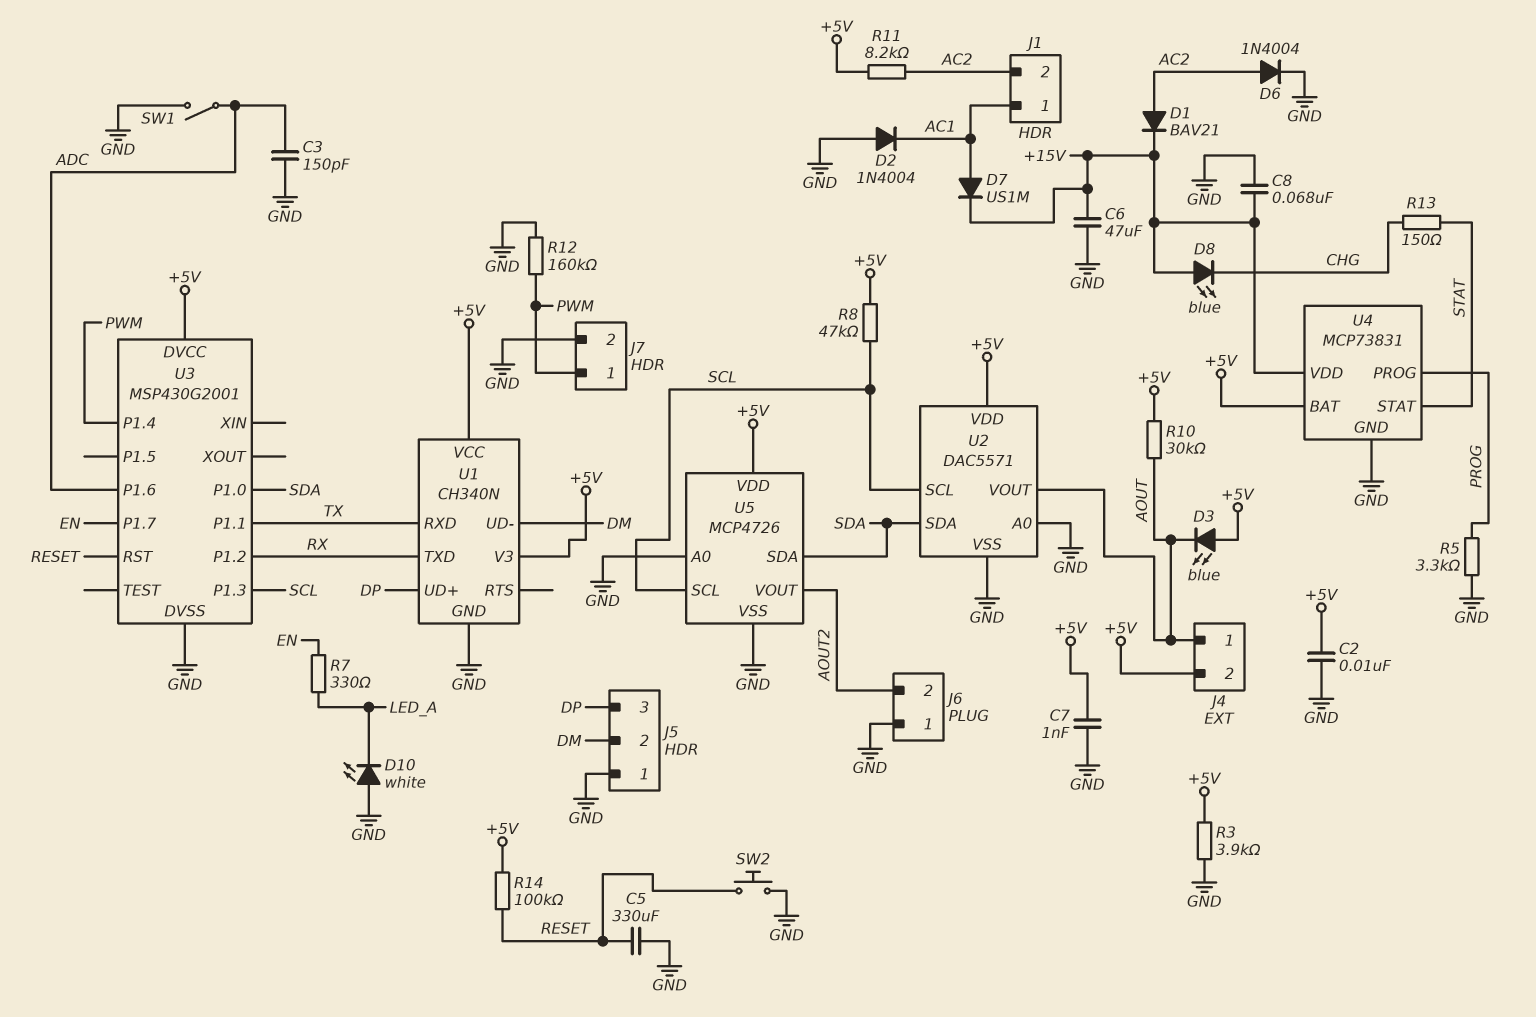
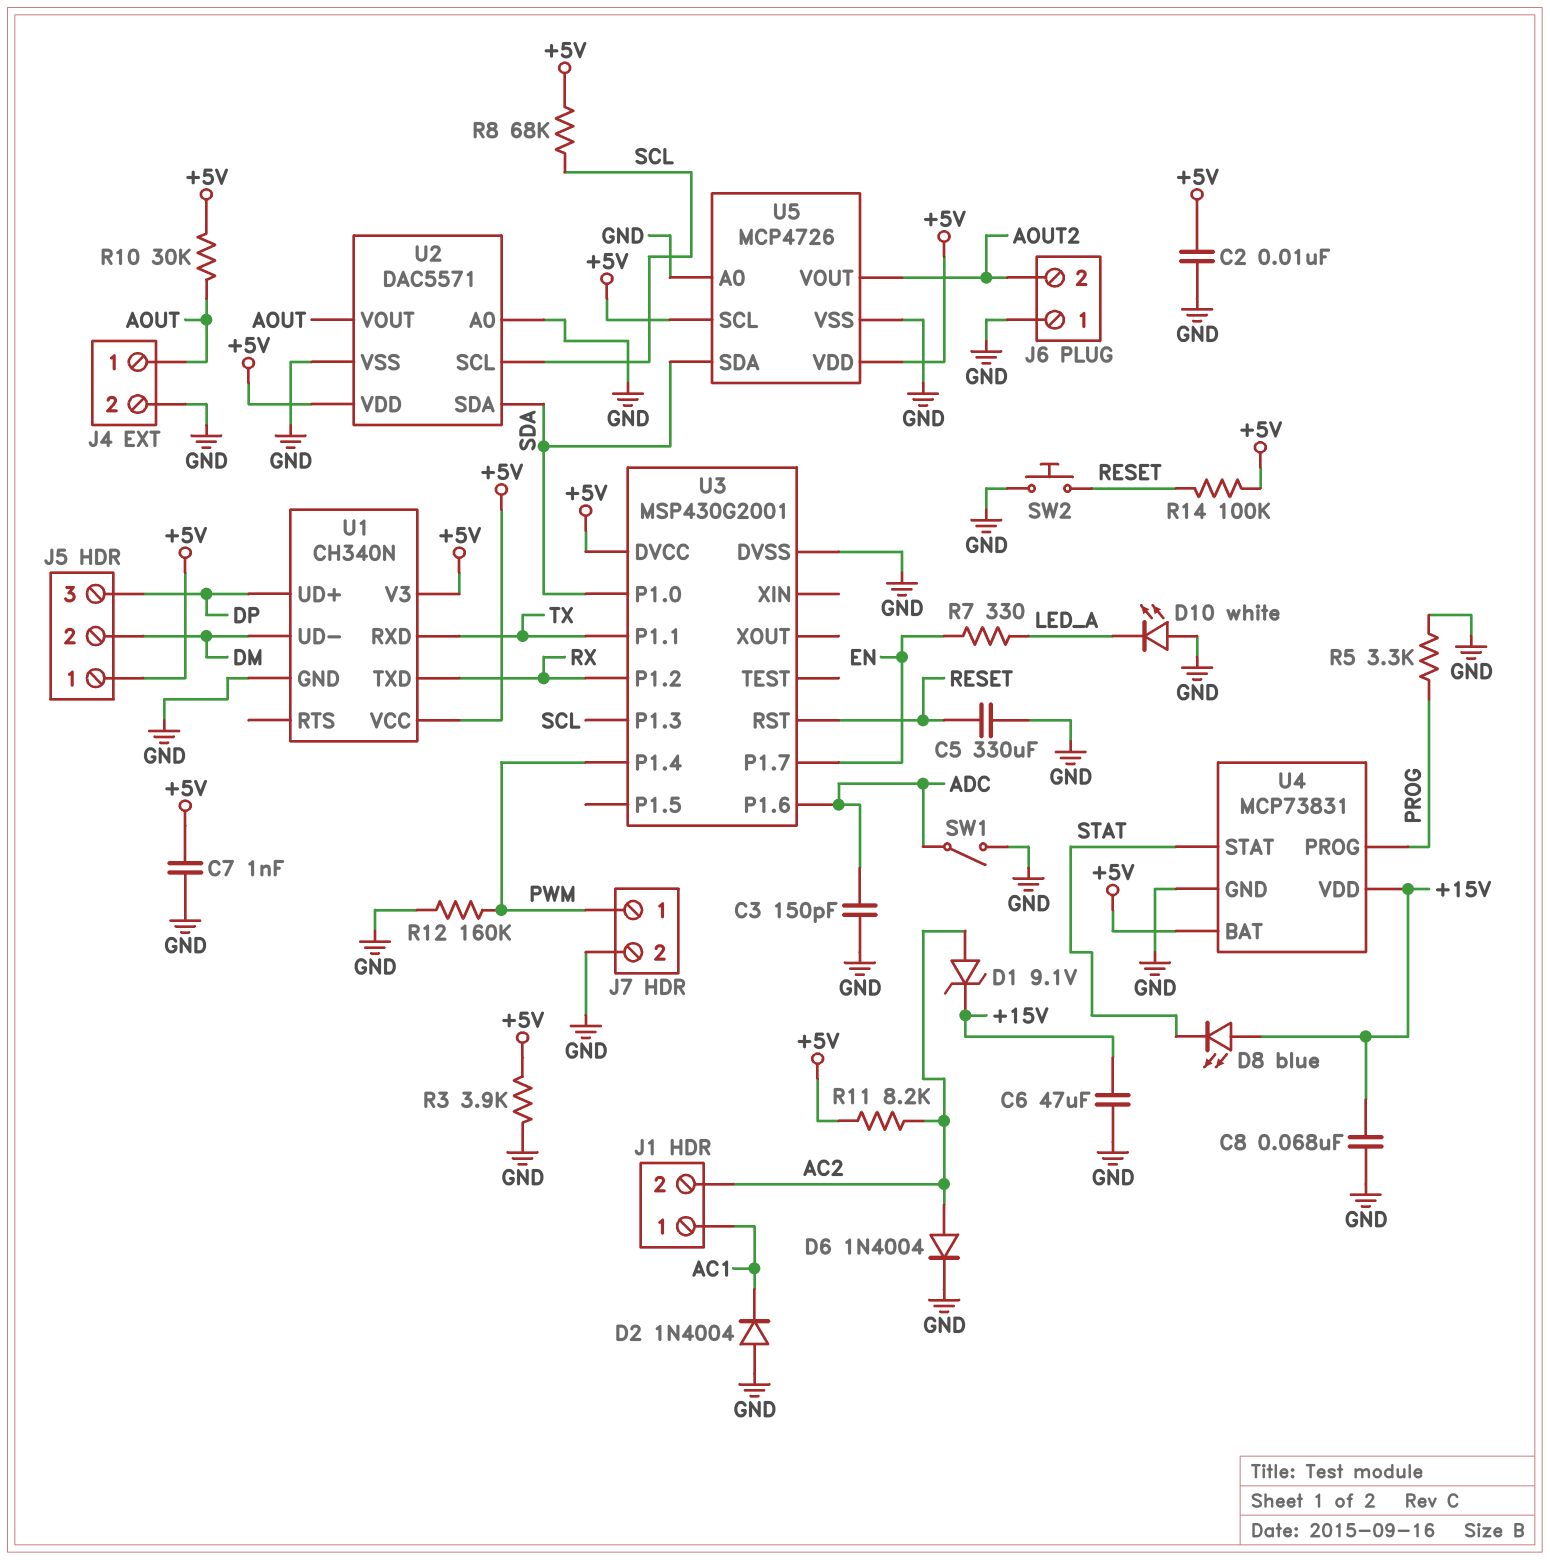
D1: diode BAV21 (A AC2, K +15V) -> zener 9.1V (A AC2, K +15V)
D3: LED blue (A +5V, K AOUT) -> none
D7: diode US1M (A AC1, K +15V) -> none
D8: LED blue (A +15V, K CHG) -> LED blue (A +15V, K STAT)
J4 pin 2: +5V -> GND
J5 pin 1: GND -> +5V
R8: 47k (+5V, SCL) -> 68k (+5V, SCL)
R13: 150 (CHG, STAT) -> none
U5 pin SCL: SCL -> +5V

